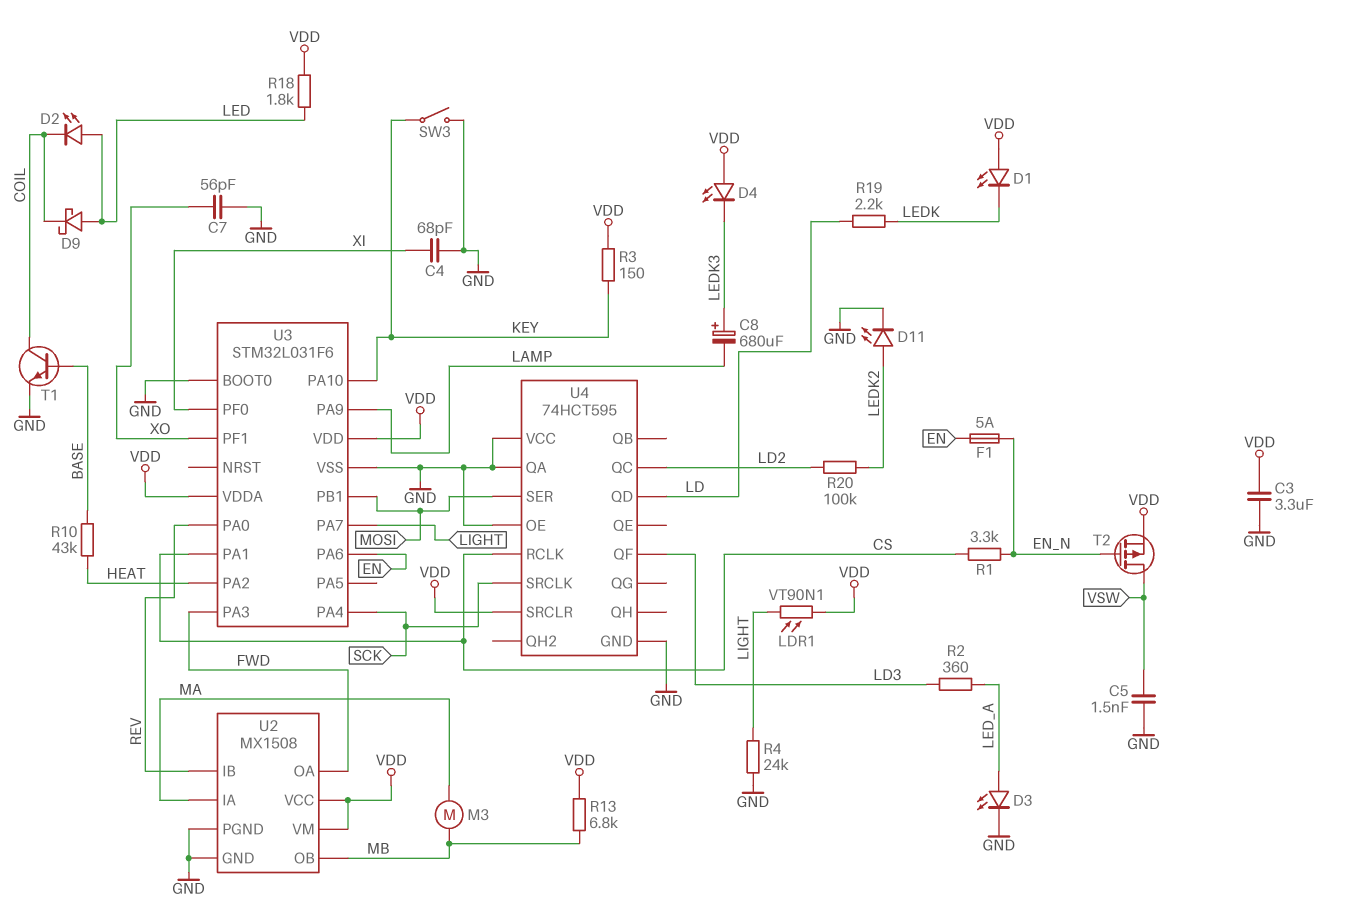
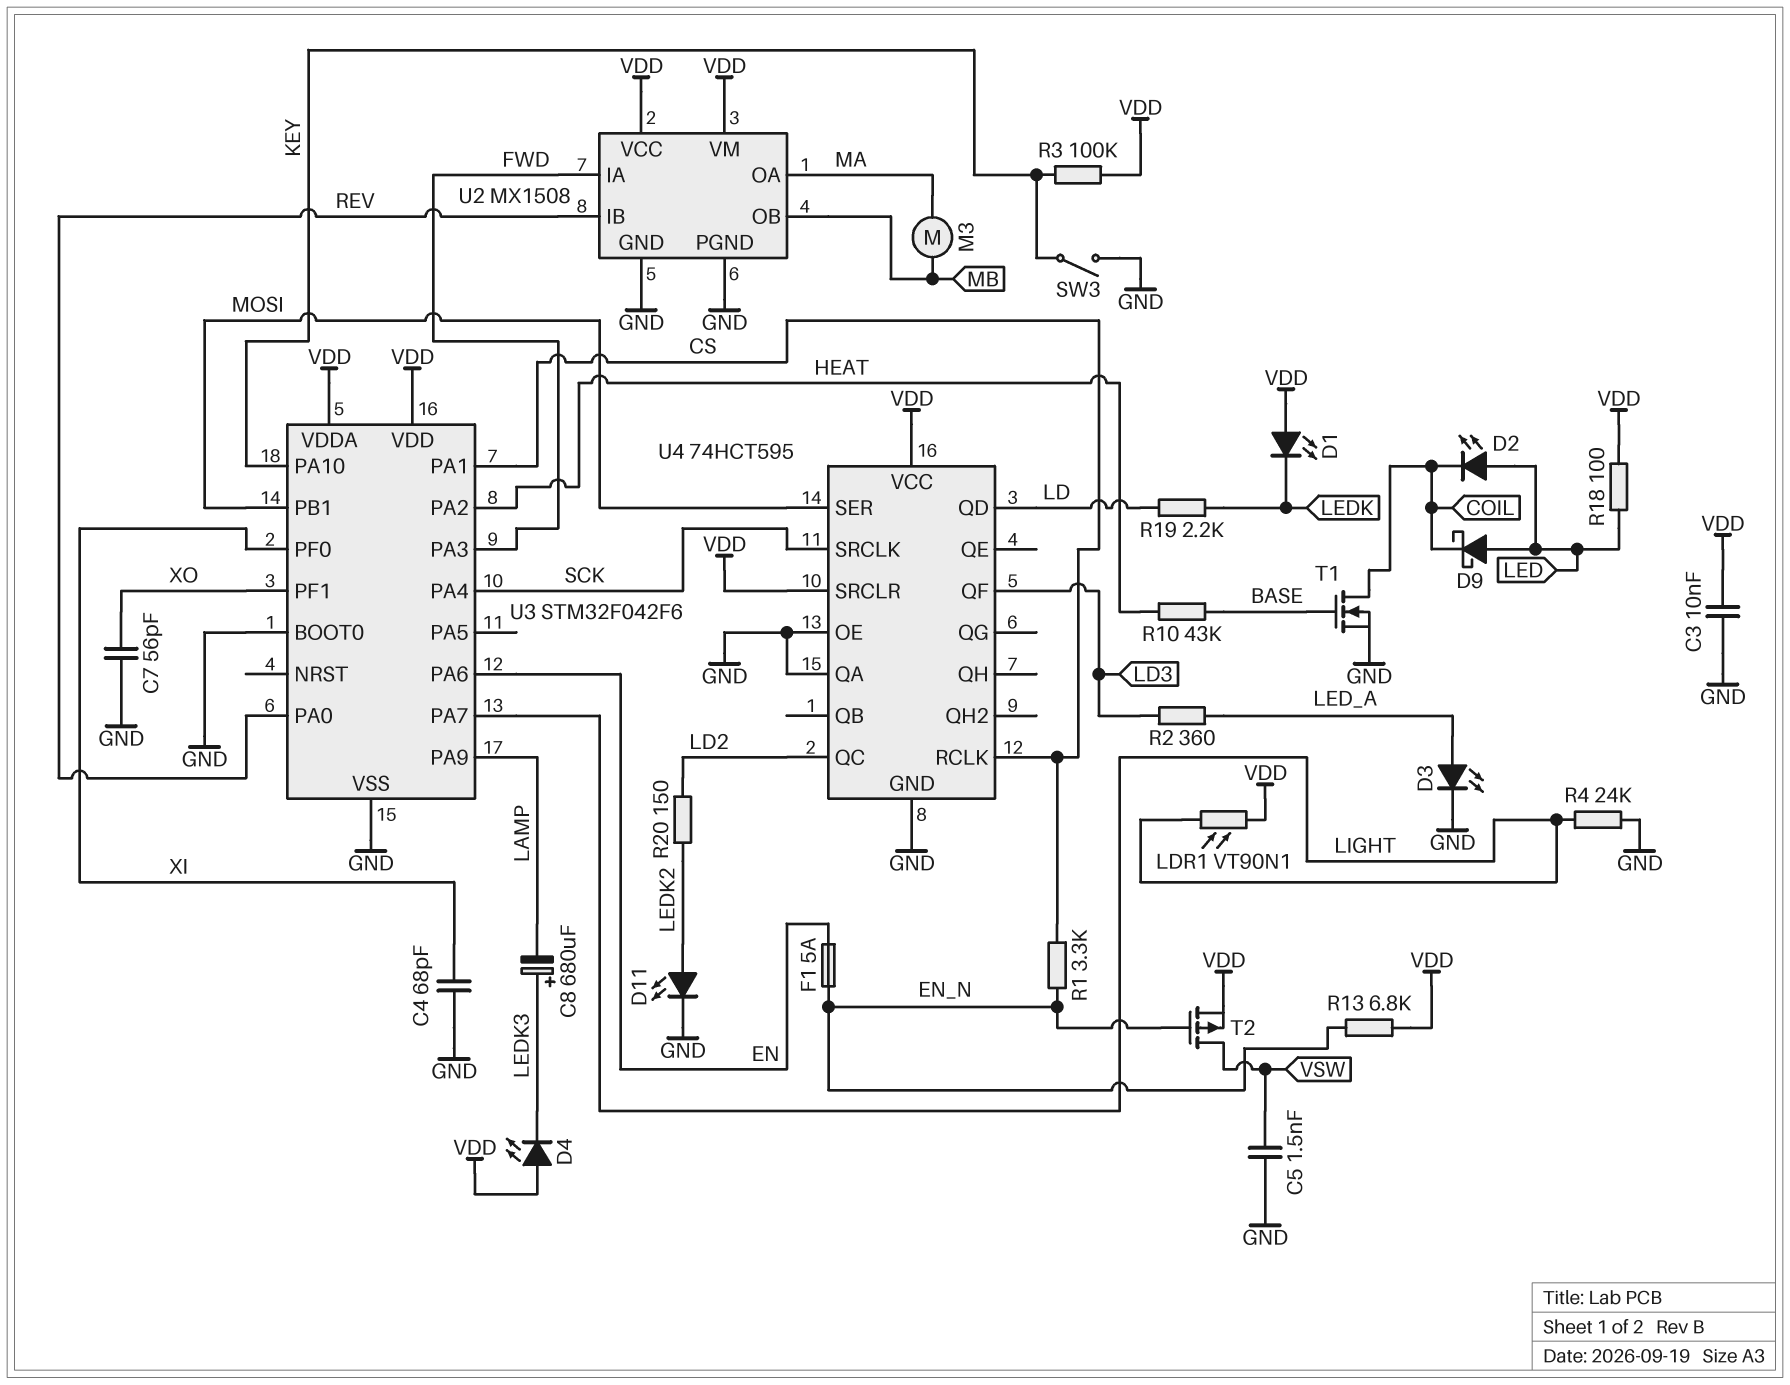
C3: 3.3uF (GND, VDD) -> 10nF (GND, VDD)
R3: 150 (KEY, VDD) -> 100k (KEY, VDD)
R13: 6.8k (MB, VDD) -> 6.8k (EN_N, VDD)
R18: 1.8k (LED, VDD) -> 100 (LED, VDD)
R20: 100k (LD2, LEDK2) -> 150 (LD2, LEDK2)
T1: NPN (B BASE, C COIL, E GND) -> NMOS (G BASE, D COIL, S GND)
U2 pin IA: MA -> FWD
U2 pin OA: FWD -> MA
U3: STM32L031F6 -> STM32F042F6
U4 pin VCC: GND -> VDD

